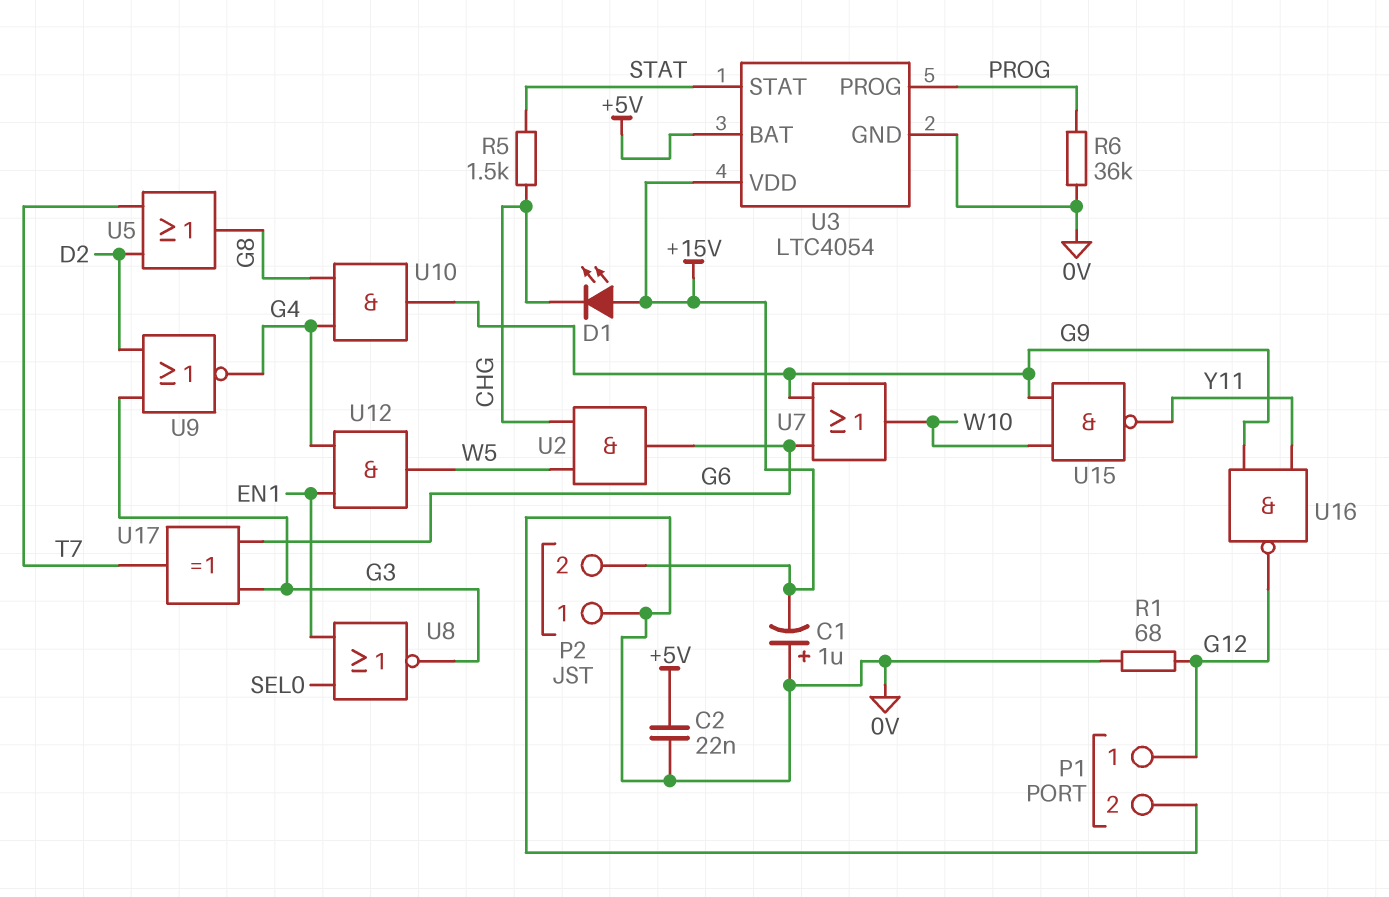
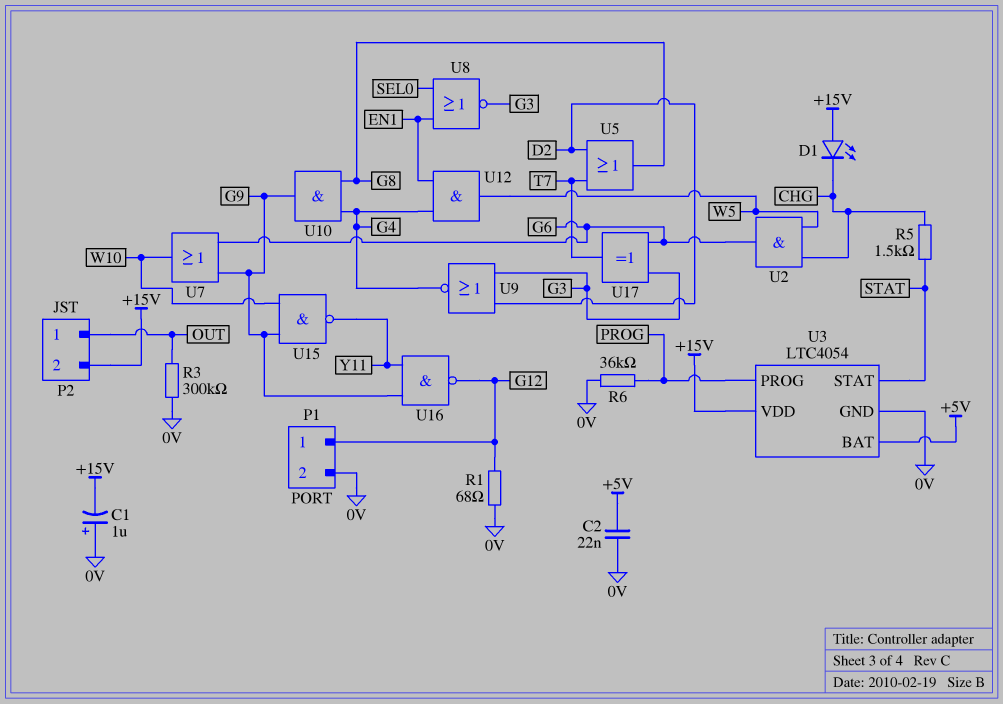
P2 pin 1: 0V -> OUT
R3: none -> 300k (0V, OUT)

